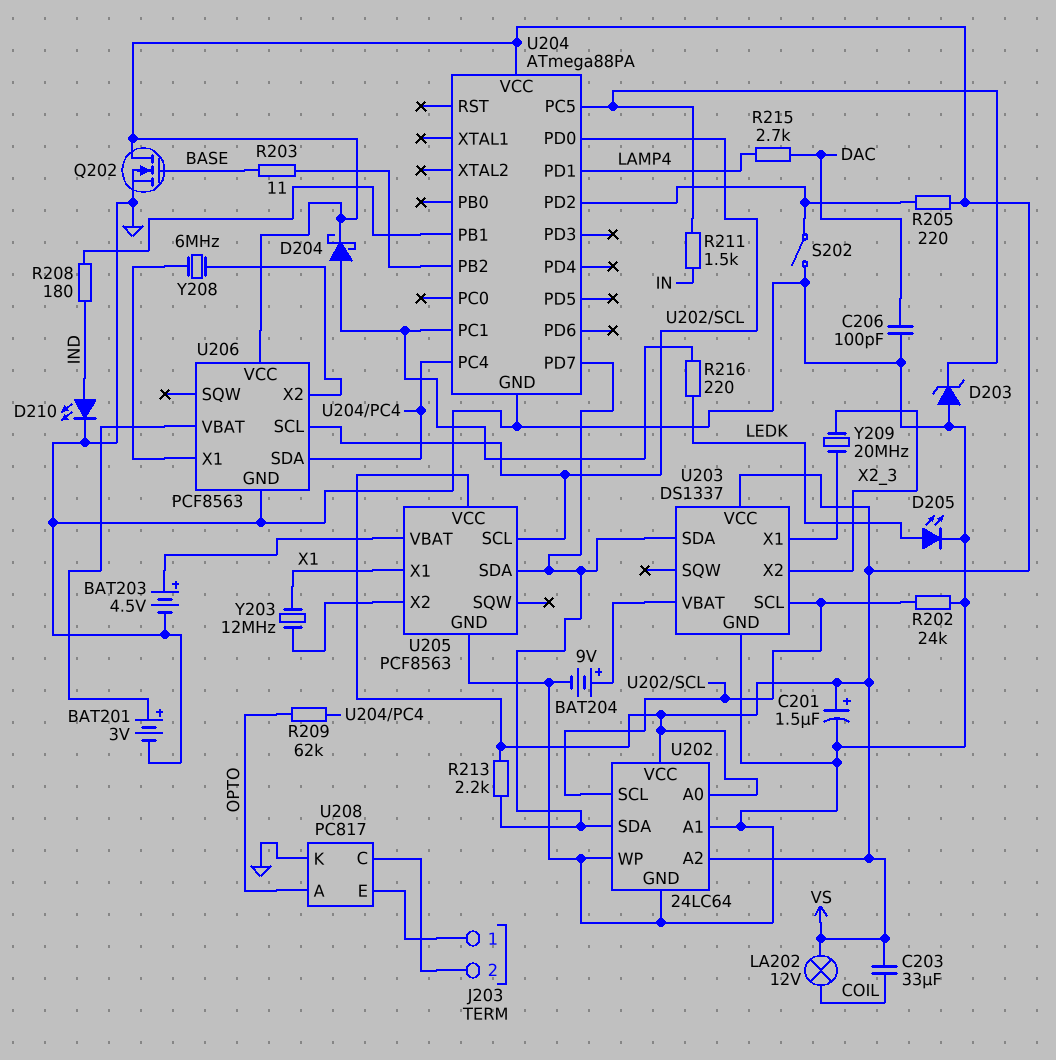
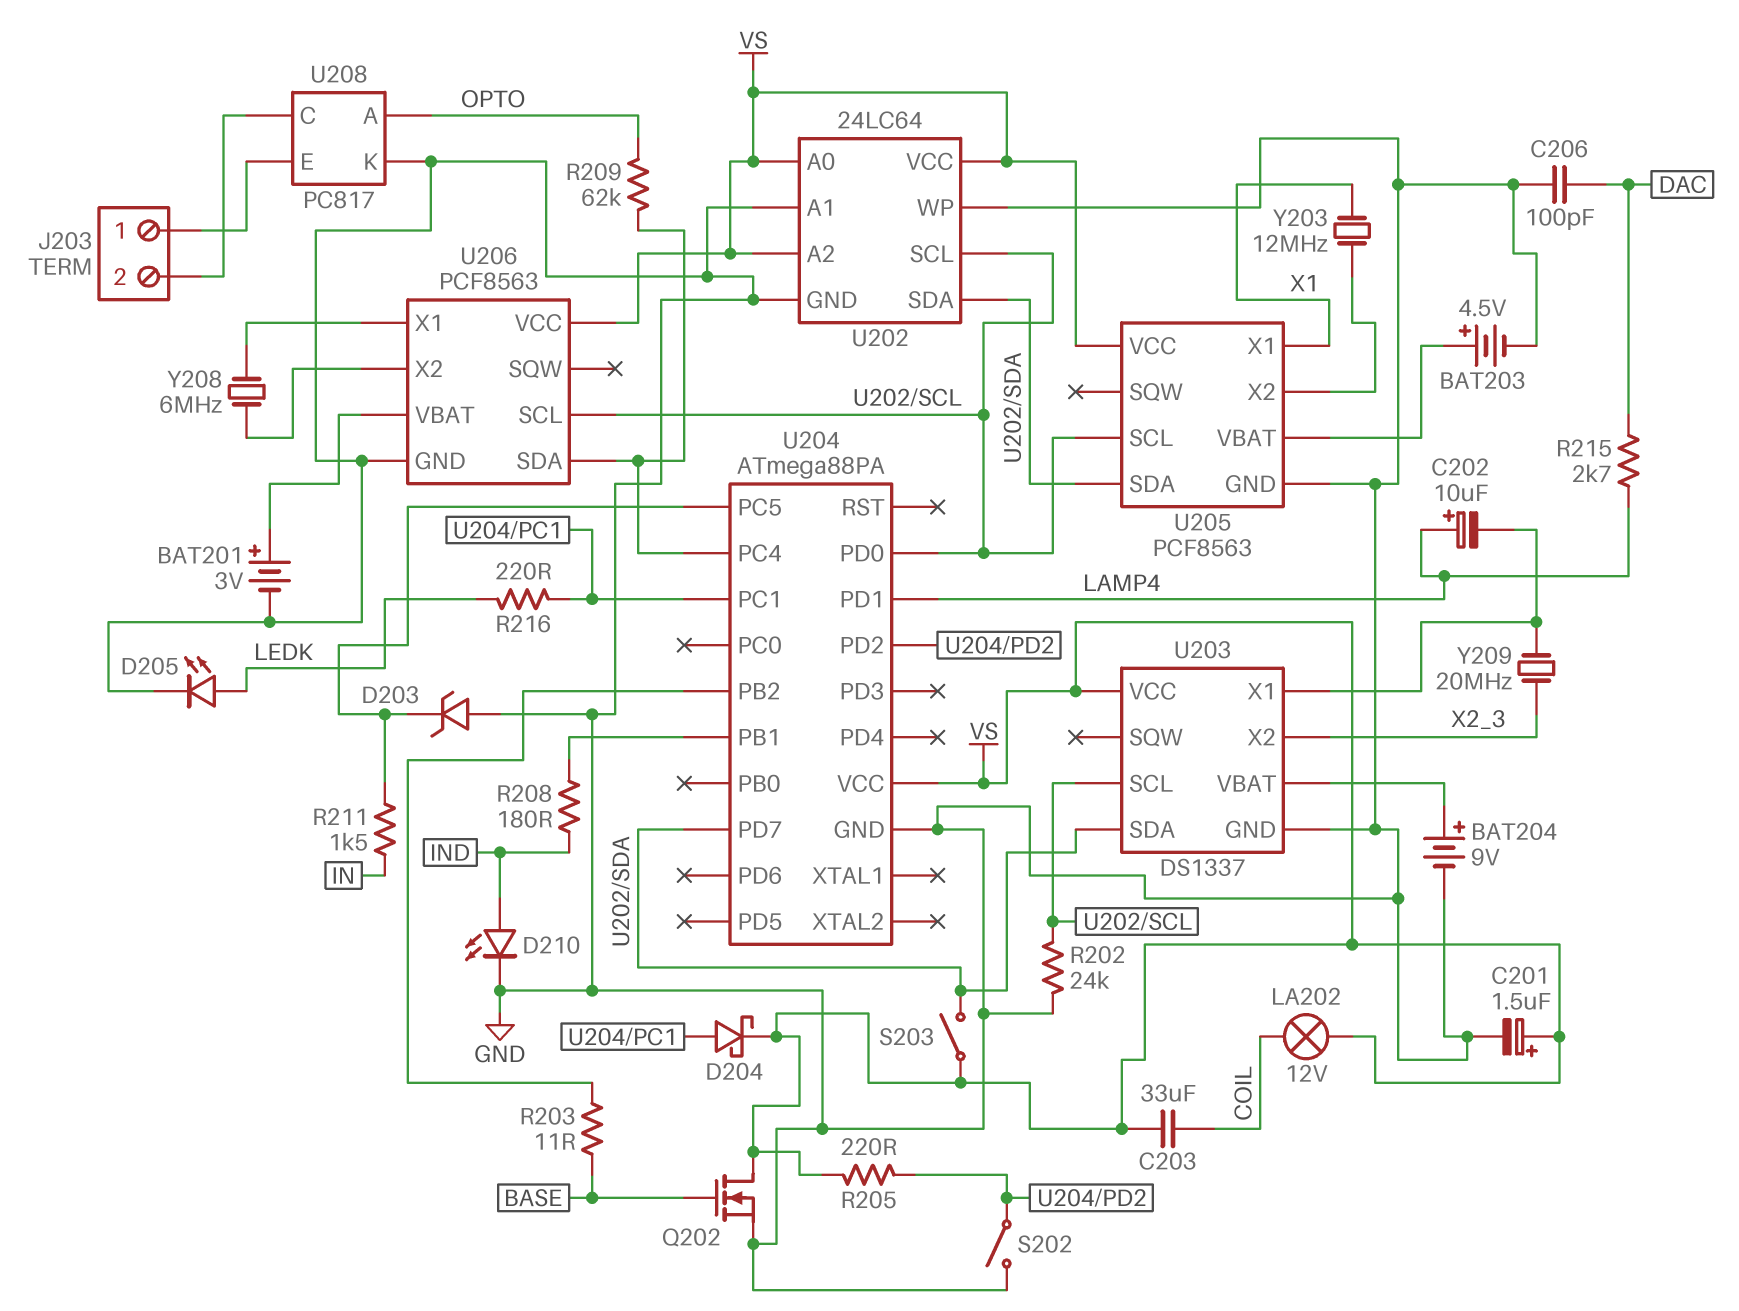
C202: none -> 10uF (plus LAMP4, minus U203/X1)
R213: 2.2k (U202/SDA, VS) -> none
S203: none -> switch (U202/SDA, VS)

